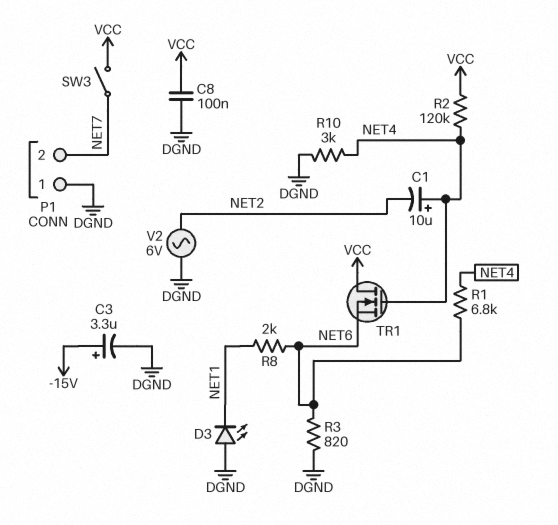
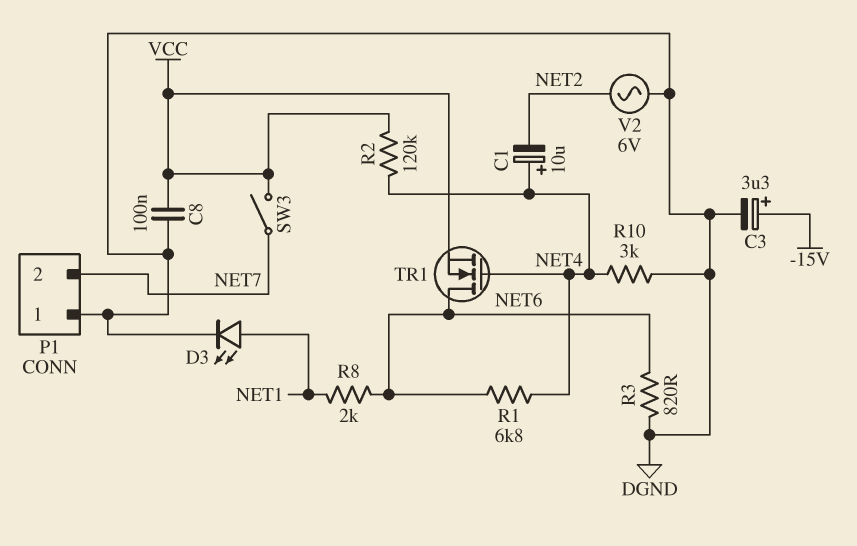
D3: LED (A DGND, K NET1) -> LED (A NET1, K DGND)
TR1: NMOS (G NET4, D VCC, S NET6) -> NMOS (G NET4, D NET6, S VCC)

